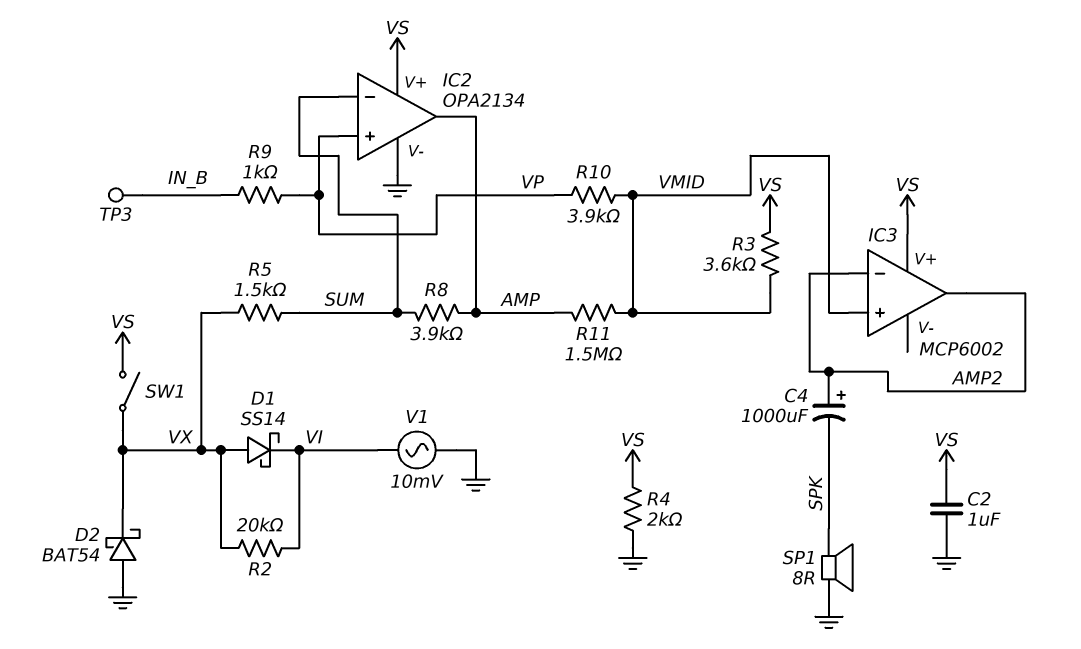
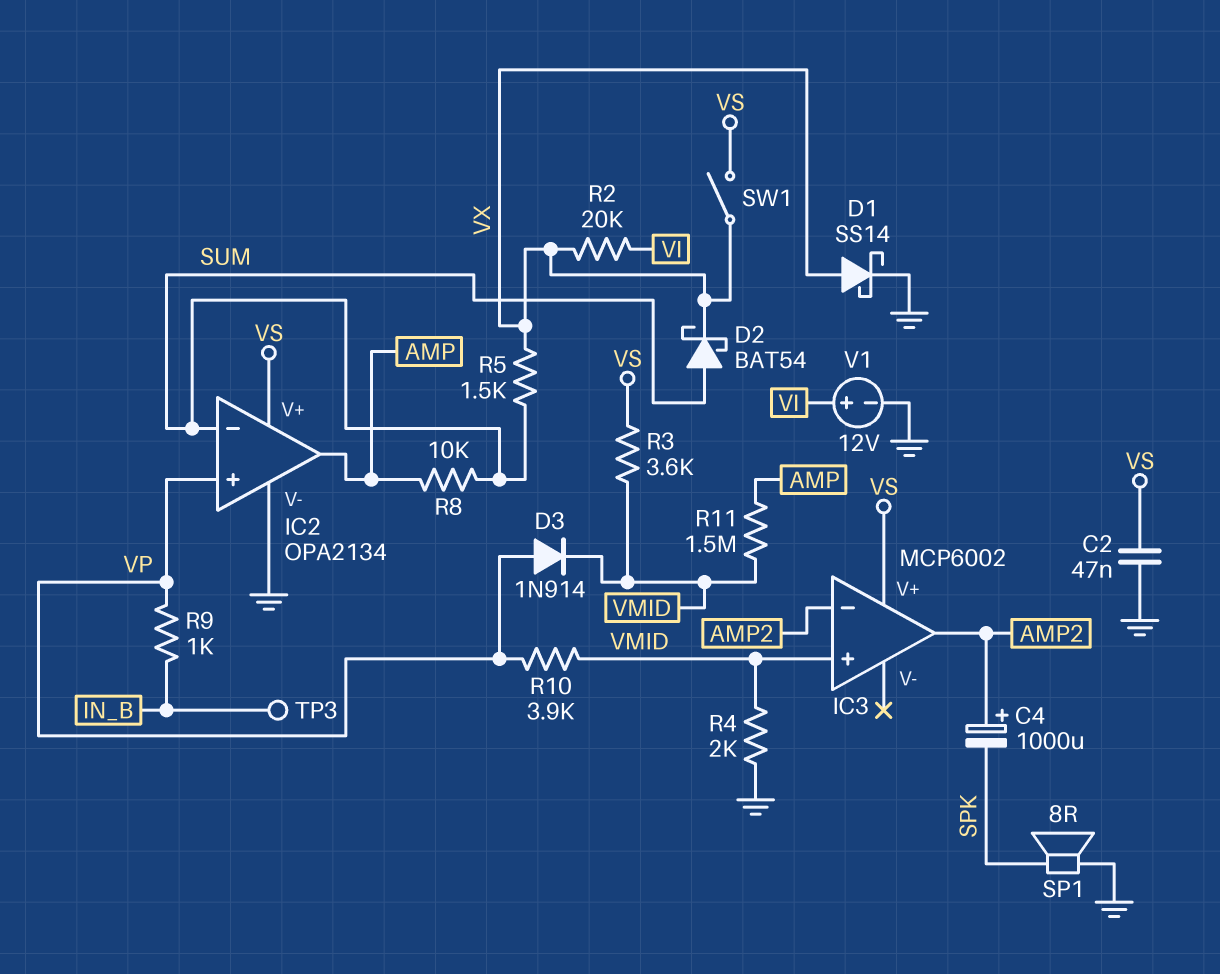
C2: 1uF (GND, VS) -> 47nF (GND, VS)
D1: schottky SS14 (A VX, K VI) -> schottky SS14 (A VX, K GND)
D2: schottky BAT54 (A GND, K VX) -> schottky BAT54 (A SUM, K VX)
D3: none -> diode 1N914 (A VP, K VMID)
R4: 2k (GND, VS) -> 2k (GND, VMID)
R8: 3.9k (AMP, SUM) -> 10k (AMP, SUM)
V1: AC 10mV (GND, VI) -> 12V (plus VI, minus GND)

